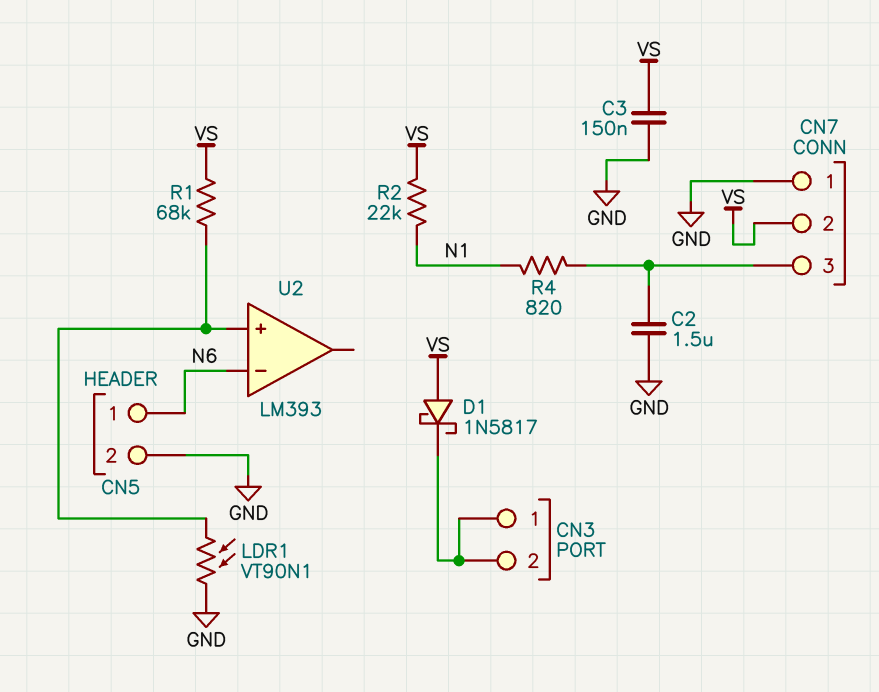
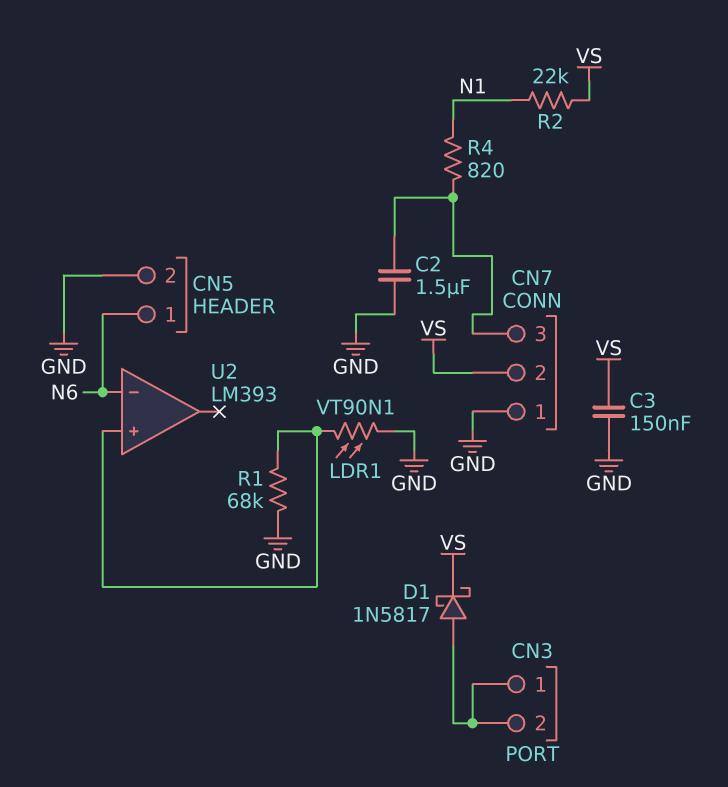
D1: schottky 1N5817 (A VS, K CN3/1) -> schottky 1N5817 (A CN3/1, K VS)
R1: 68k (U2/in+, VS) -> 68k (GND, U2/in+)

